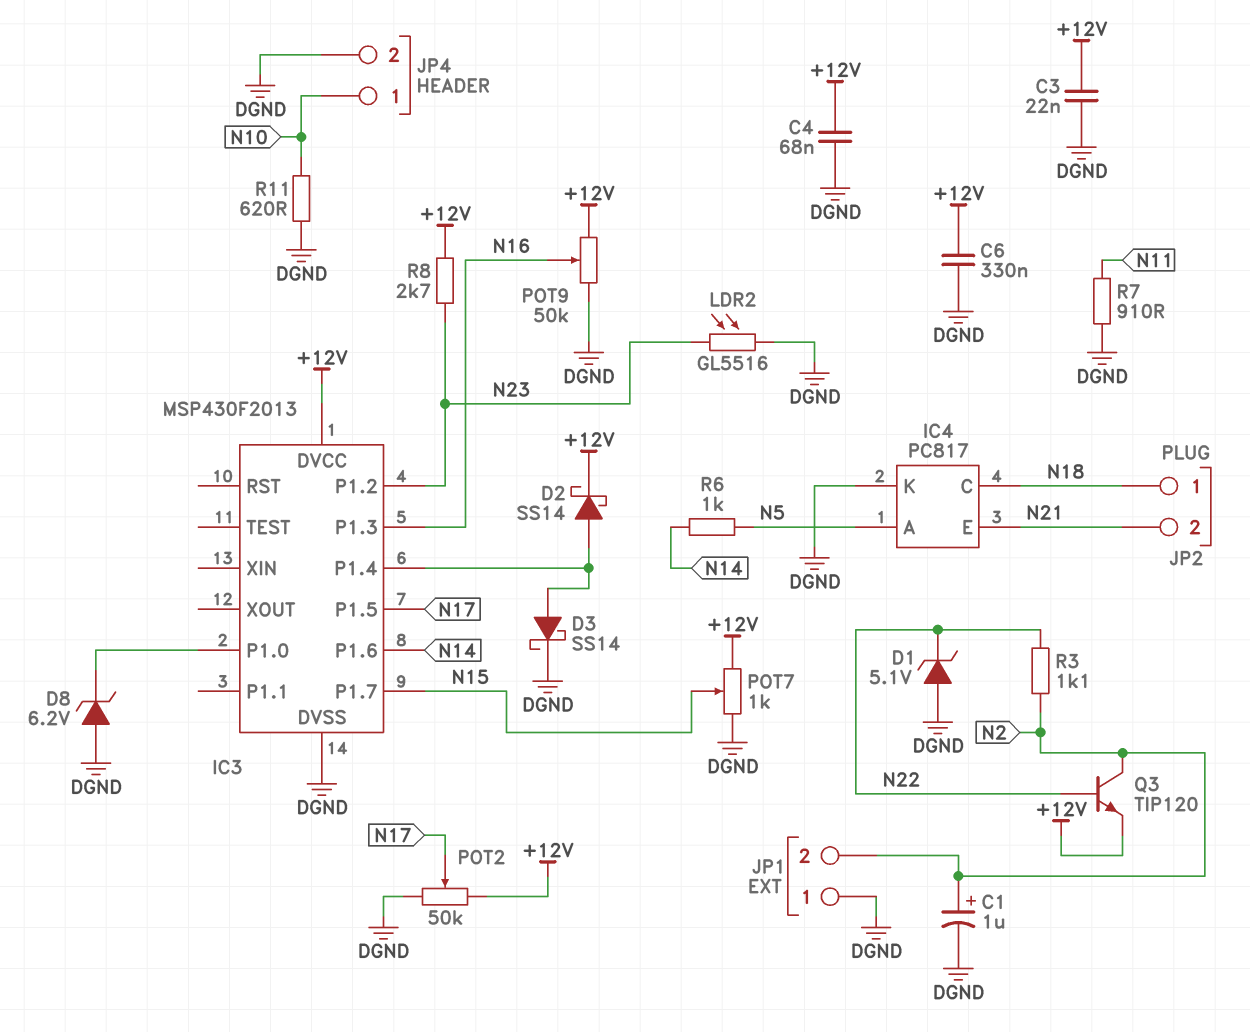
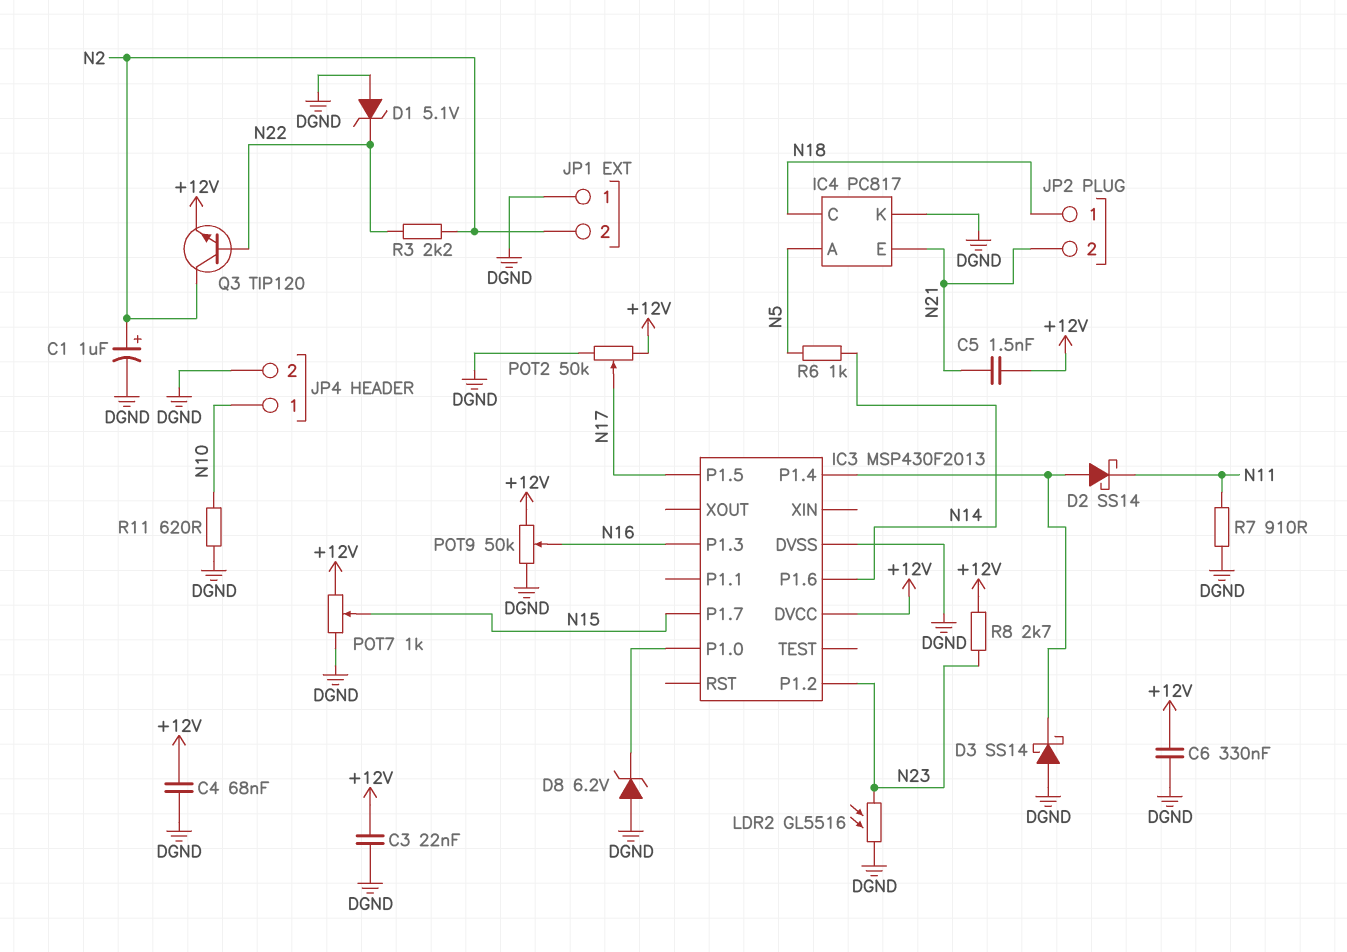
C5: none -> 1.5nF (+12V, N21)
D2: schottky SS14 (A IC3/P1.4, K +12V) -> schottky SS14 (A IC3/P1.4, K N11)
D3: schottky SS14 (A IC3/P1.4, K DGND) -> schottky SS14 (A DGND, K IC3/P1.4)
R3: 1.1k (N2, N22) -> 2.2k (N2, N22)

